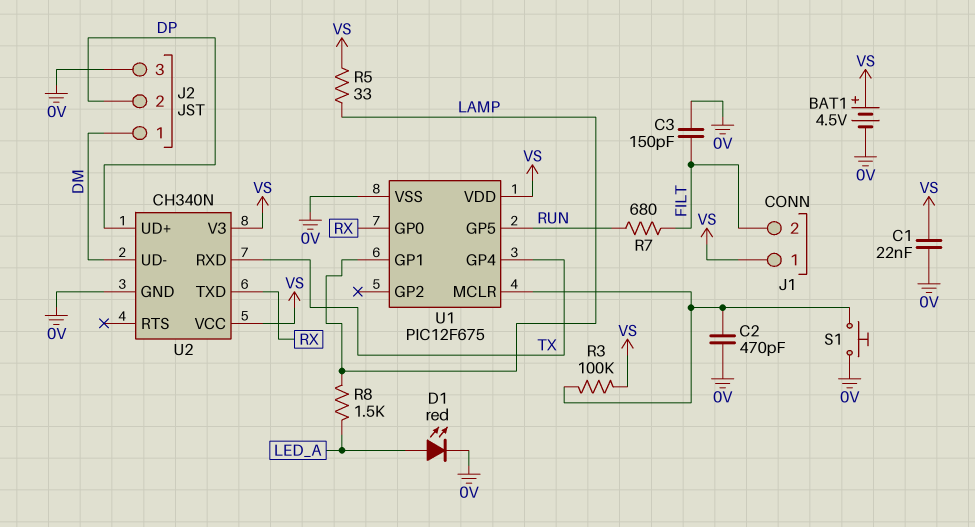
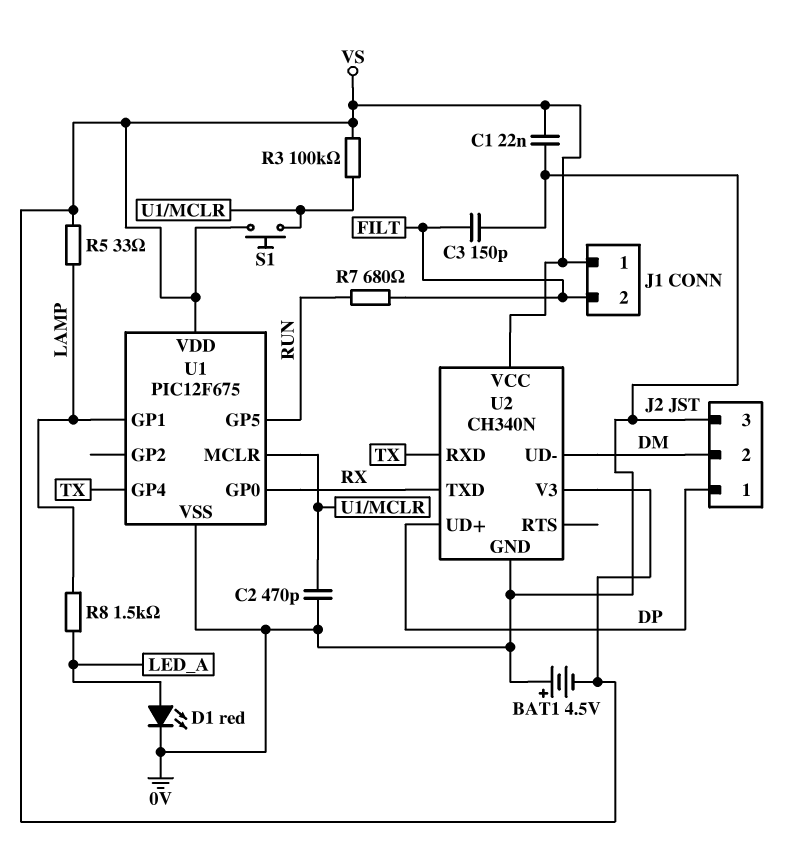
BAT1: 4.5V (plus VS, minus 0V) -> 4.5V (plus 0V, minus VS)
J2 pin 1: DM -> DP
J2 pin 2: DP -> DM
S1: button (0V, U1/MCLR) -> button (U1/MCLR, VS)

